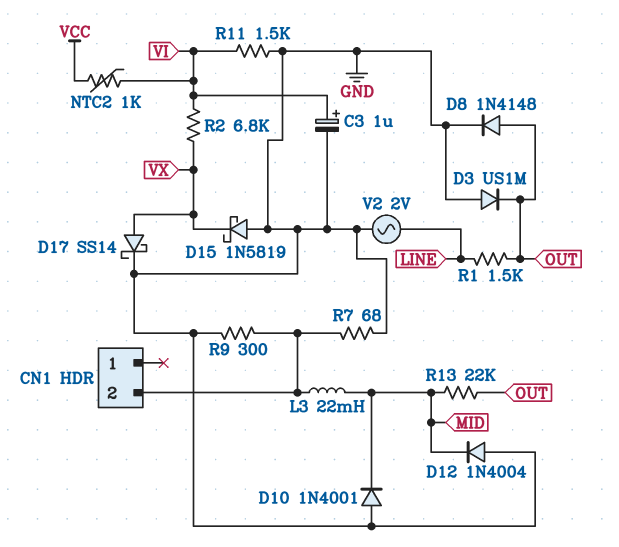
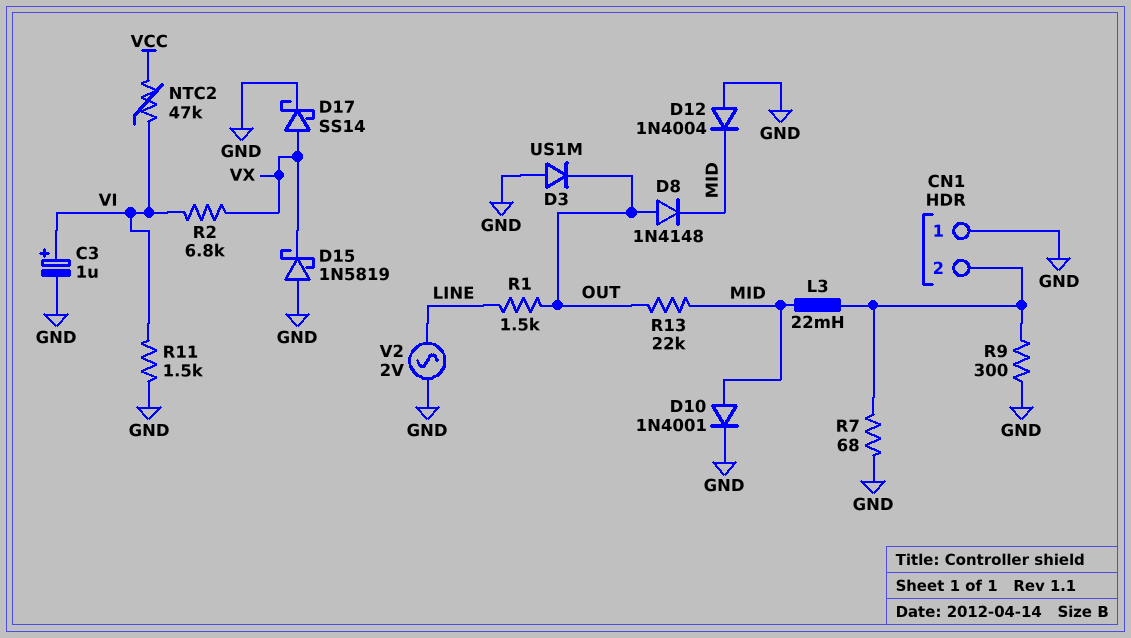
CN1 pin 1: none -> GND
D8: diode 1N4148 (A OUT, K GND) -> diode 1N4148 (A OUT, K MID)
D10: diode 1N4001 (A GND, K MID) -> diode 1N4001 (A MID, K GND)
NTC2: 1k (VCC, VI) -> 47k (VCC, VI)

